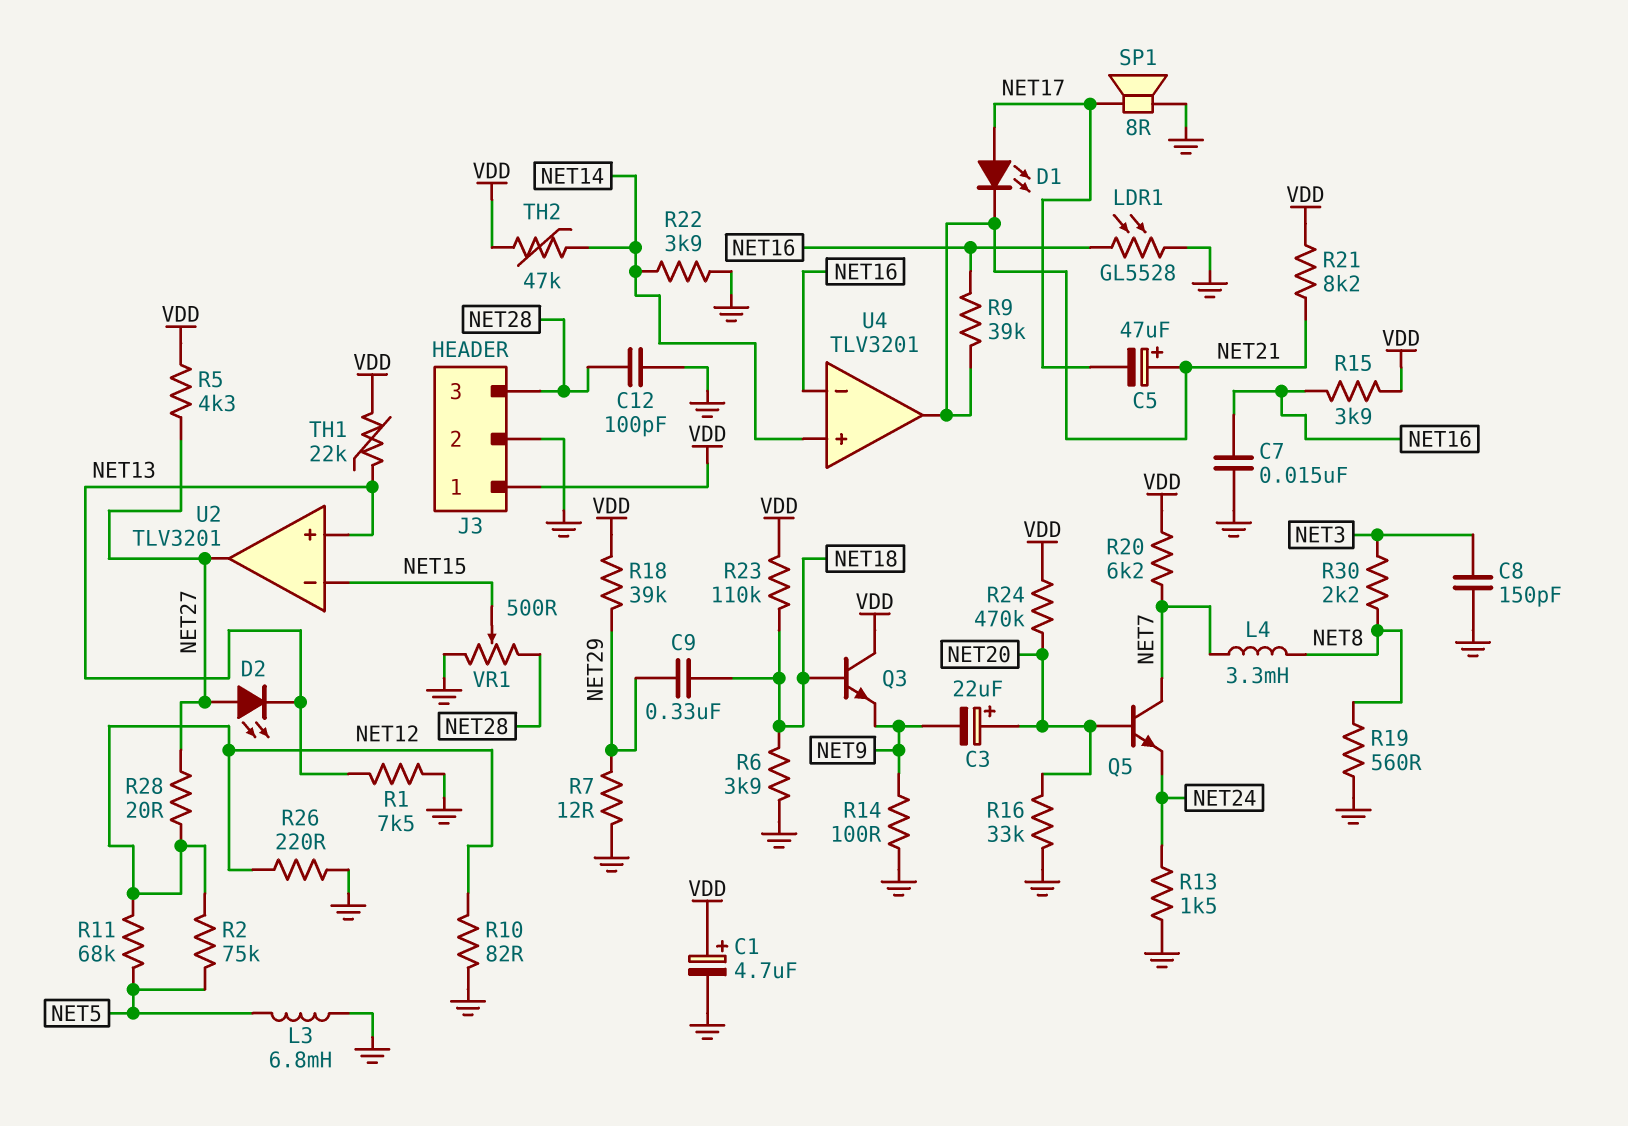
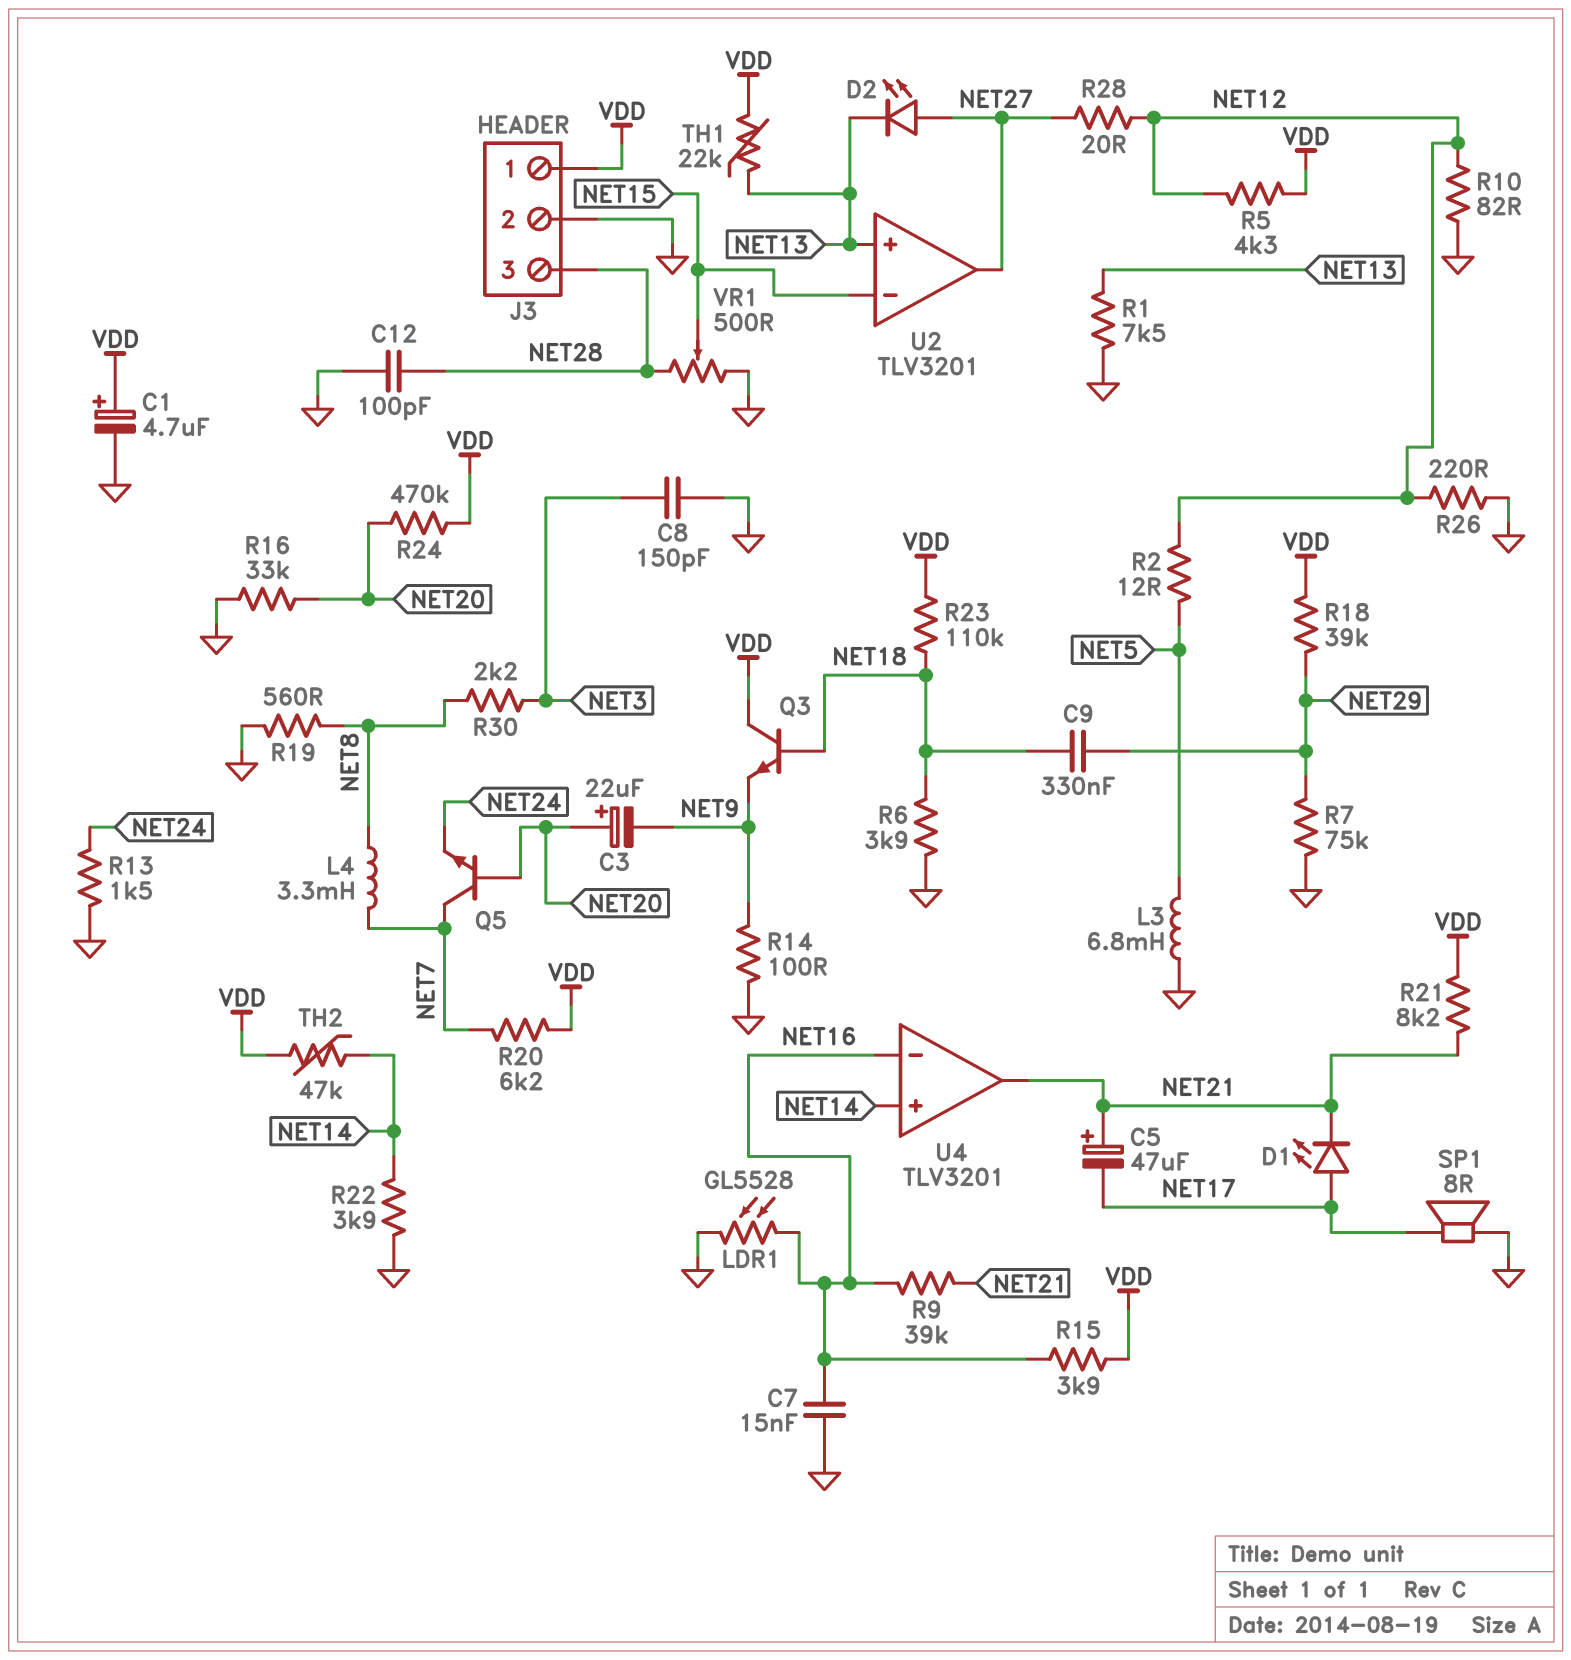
R2: 75k (NET5, NET12) -> 12 (NET5, NET12)
R5: 4.3k (NET27, VDD) -> 4.3k (NET12, VDD)
R7: 12 (GND, NET29) -> 75k (GND, NET29)
R11: 68k (NET5, NET12) -> none

